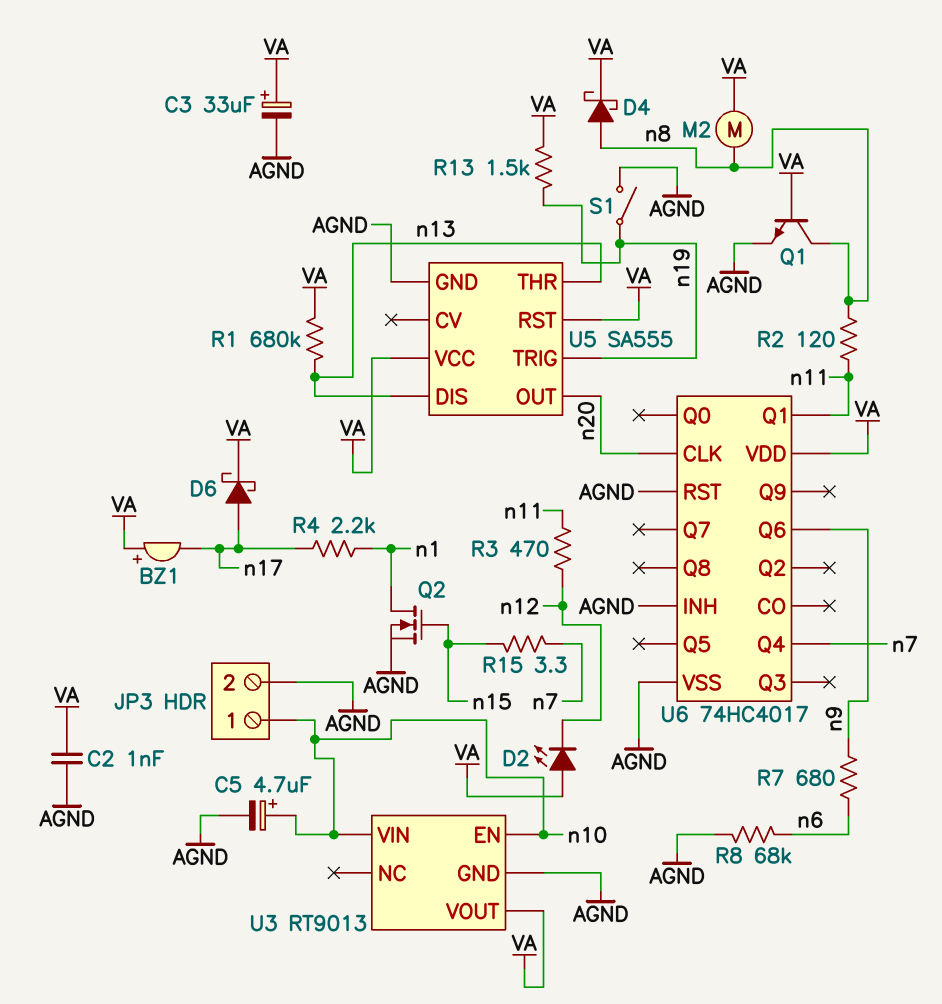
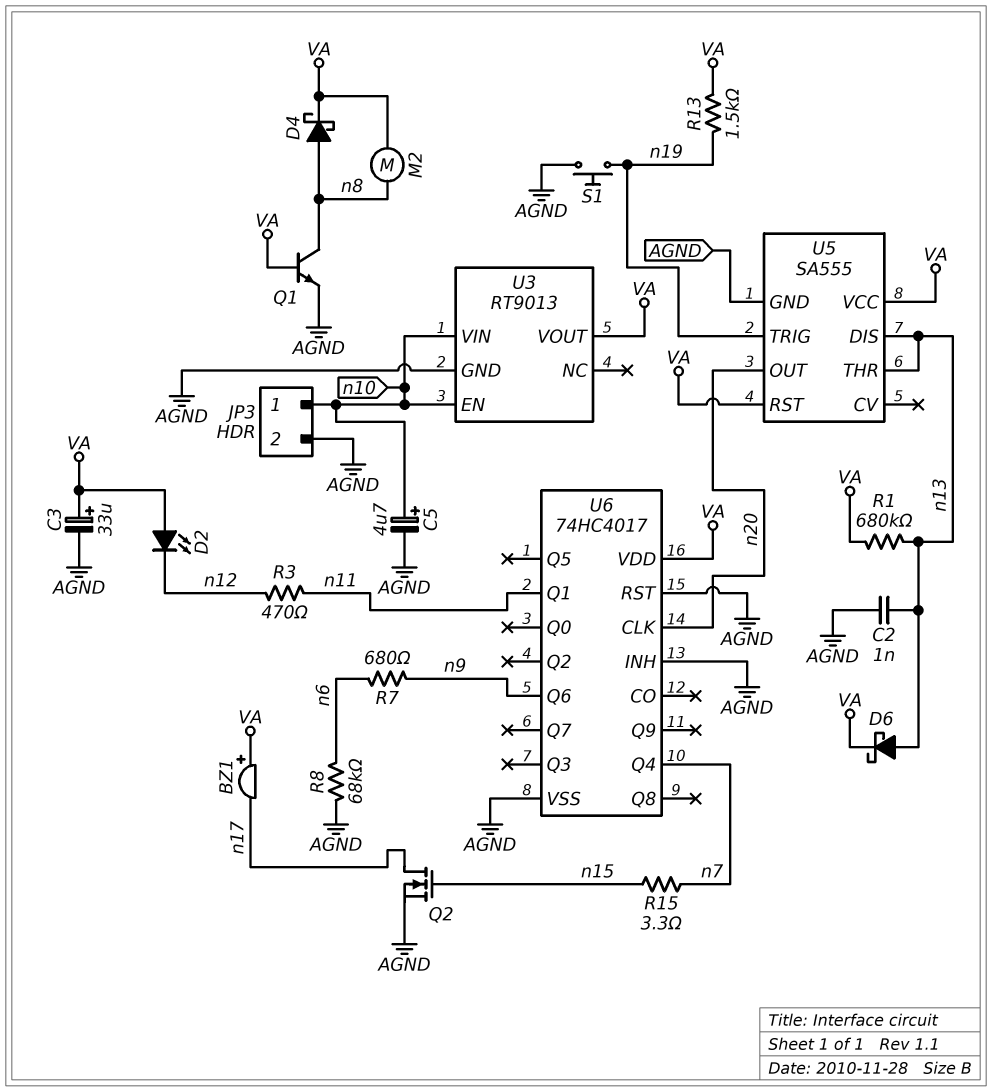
C2: 1nF (AGND, VA) -> 1nF (AGND, n13)
D6: schottky (A n17, K VA) -> schottky (A n13, K VA)
Q2: NMOS (G n15, D n1, S AGND) -> NMOS (G n15, D n17, S AGND)
R2: 120 (n8, n11) -> none
R4: 2.2k (n1, n17) -> none
S1: switch (AGND, n19) -> button (AGND, n19)

